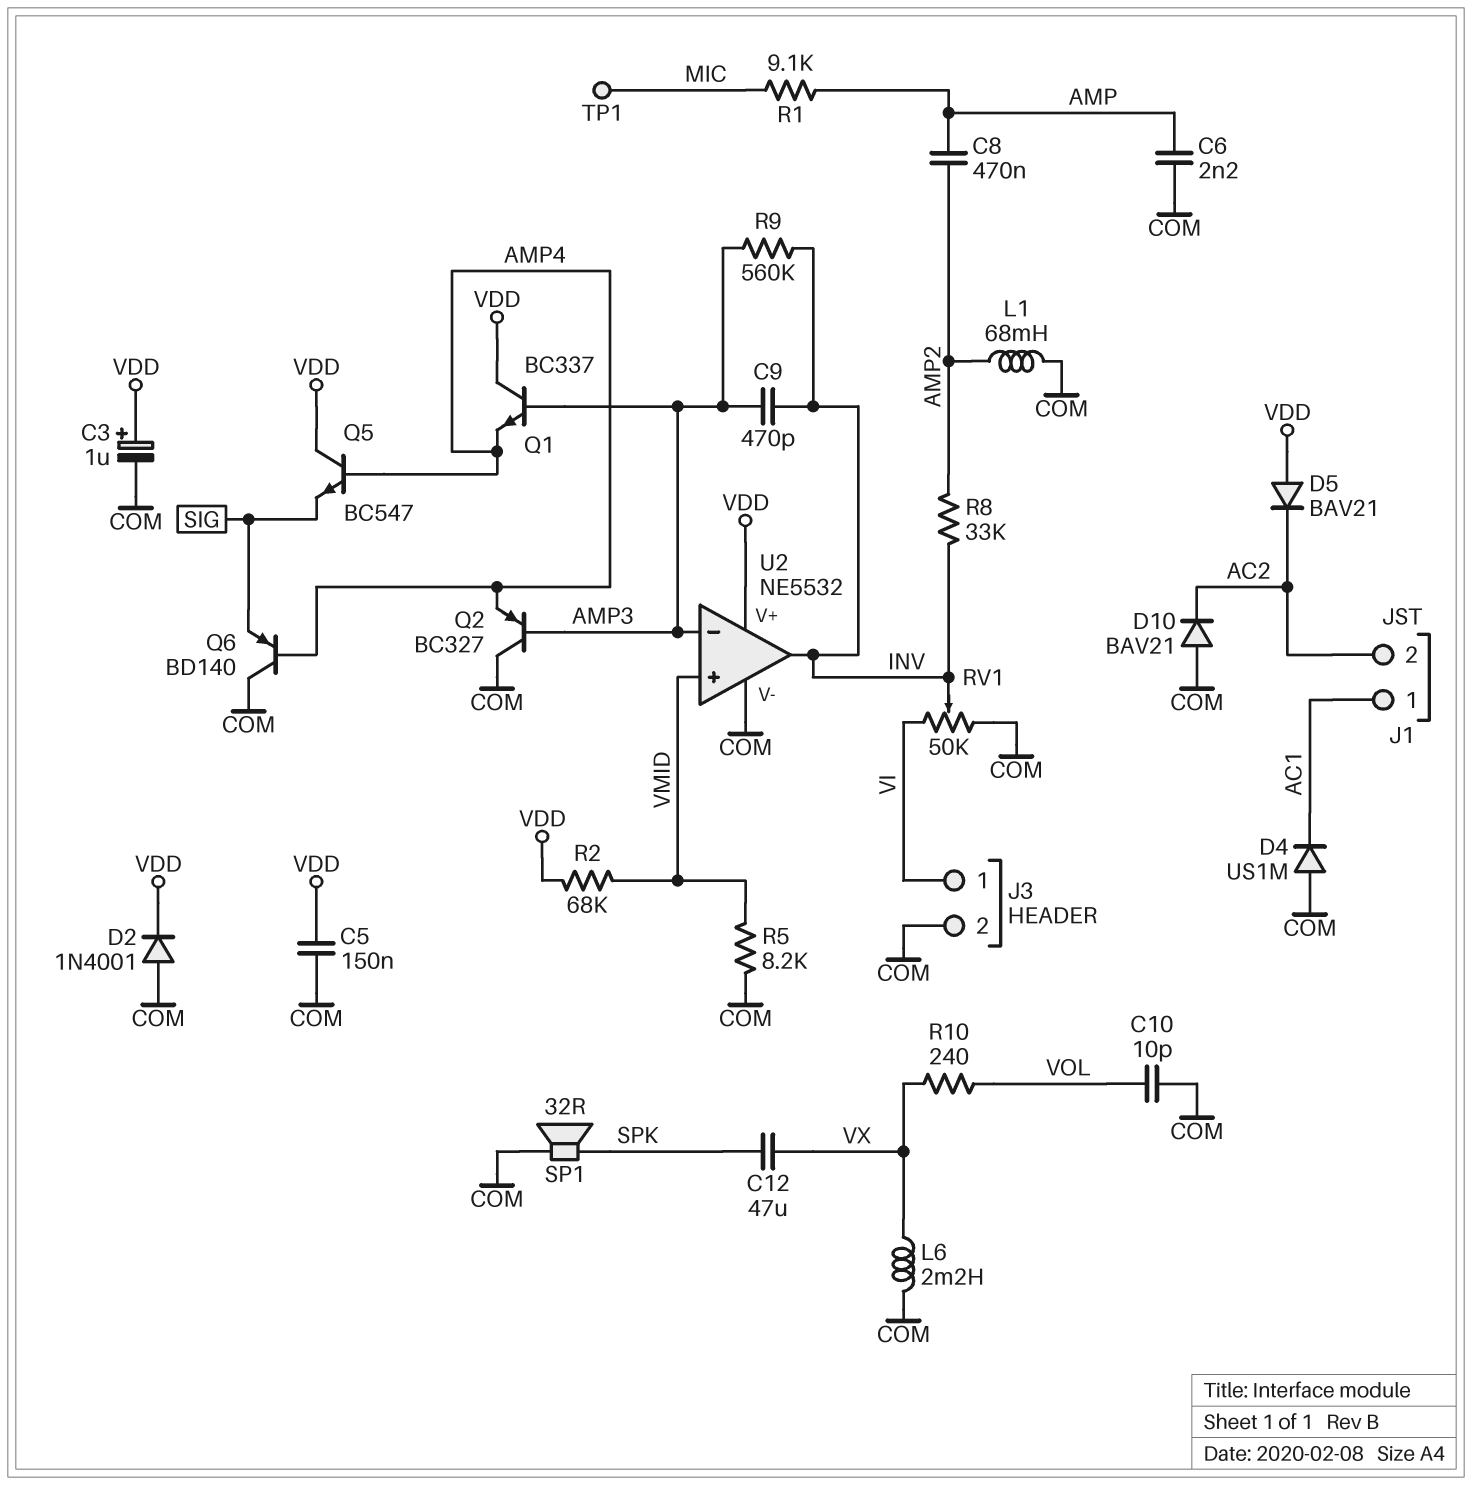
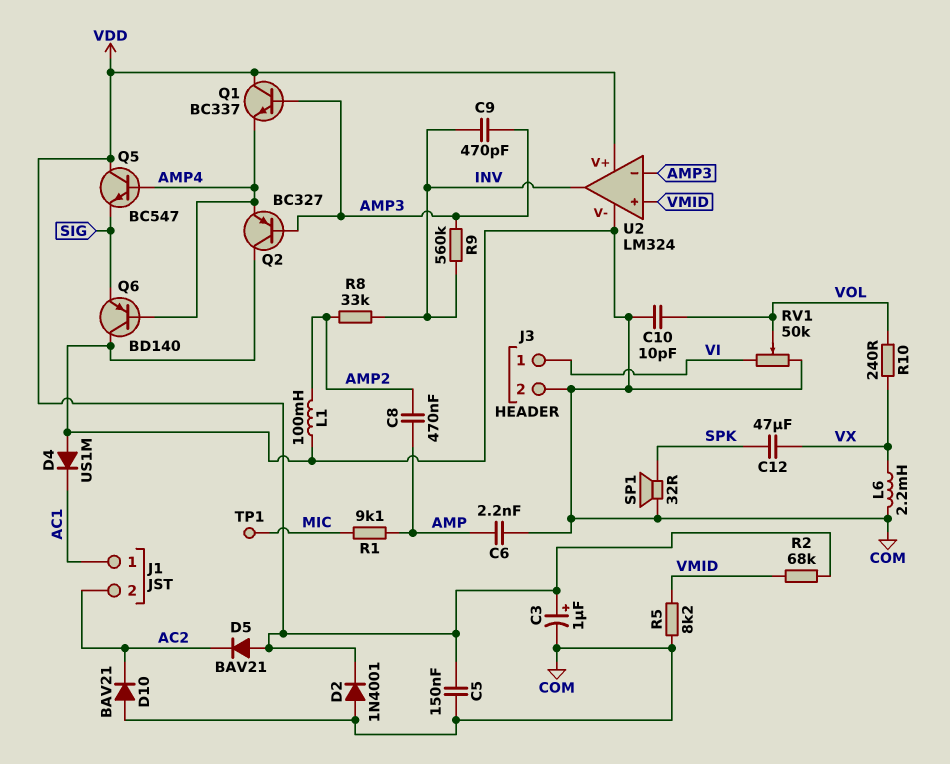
L1: 68mH (AMP2, COM) -> 100mH (AMP2, COM)
RV1: 50k (COM, VI, wiper INV) -> 50k (COM, VI, wiper VOL)
U2: NE5532 -> LM324

